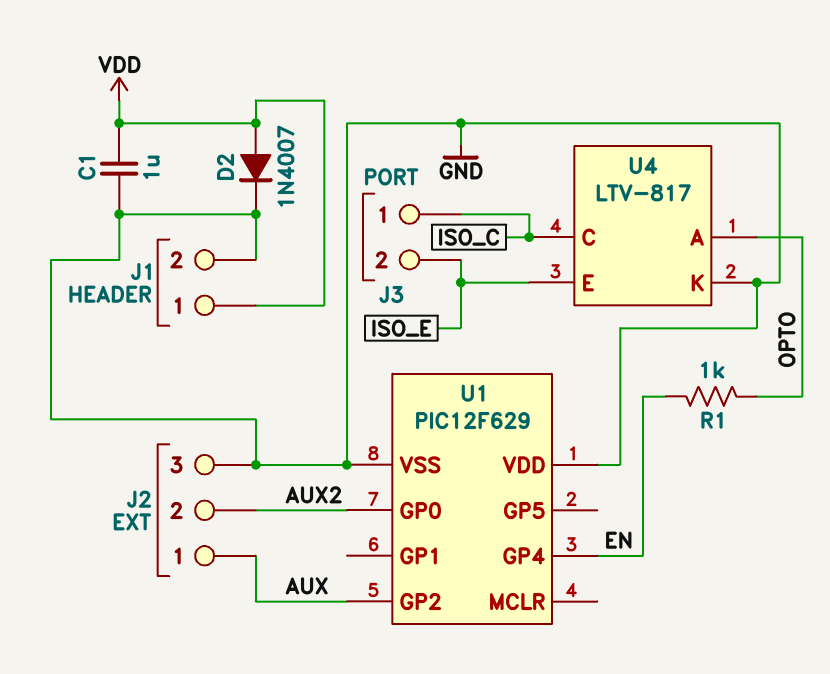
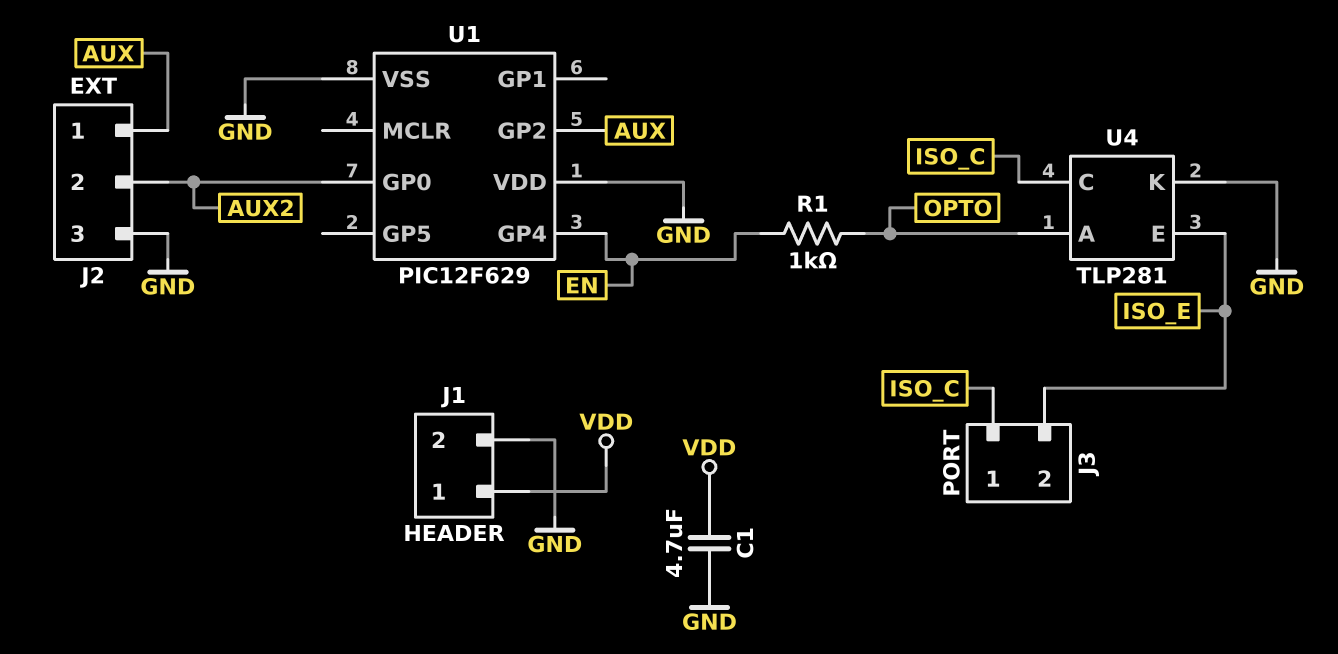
C1: 1uF (GND, VDD) -> 4.7uF (GND, VDD)
D2: diode 1N4007 (A VDD, K GND) -> none
U4: LTV-817 -> TLP281

